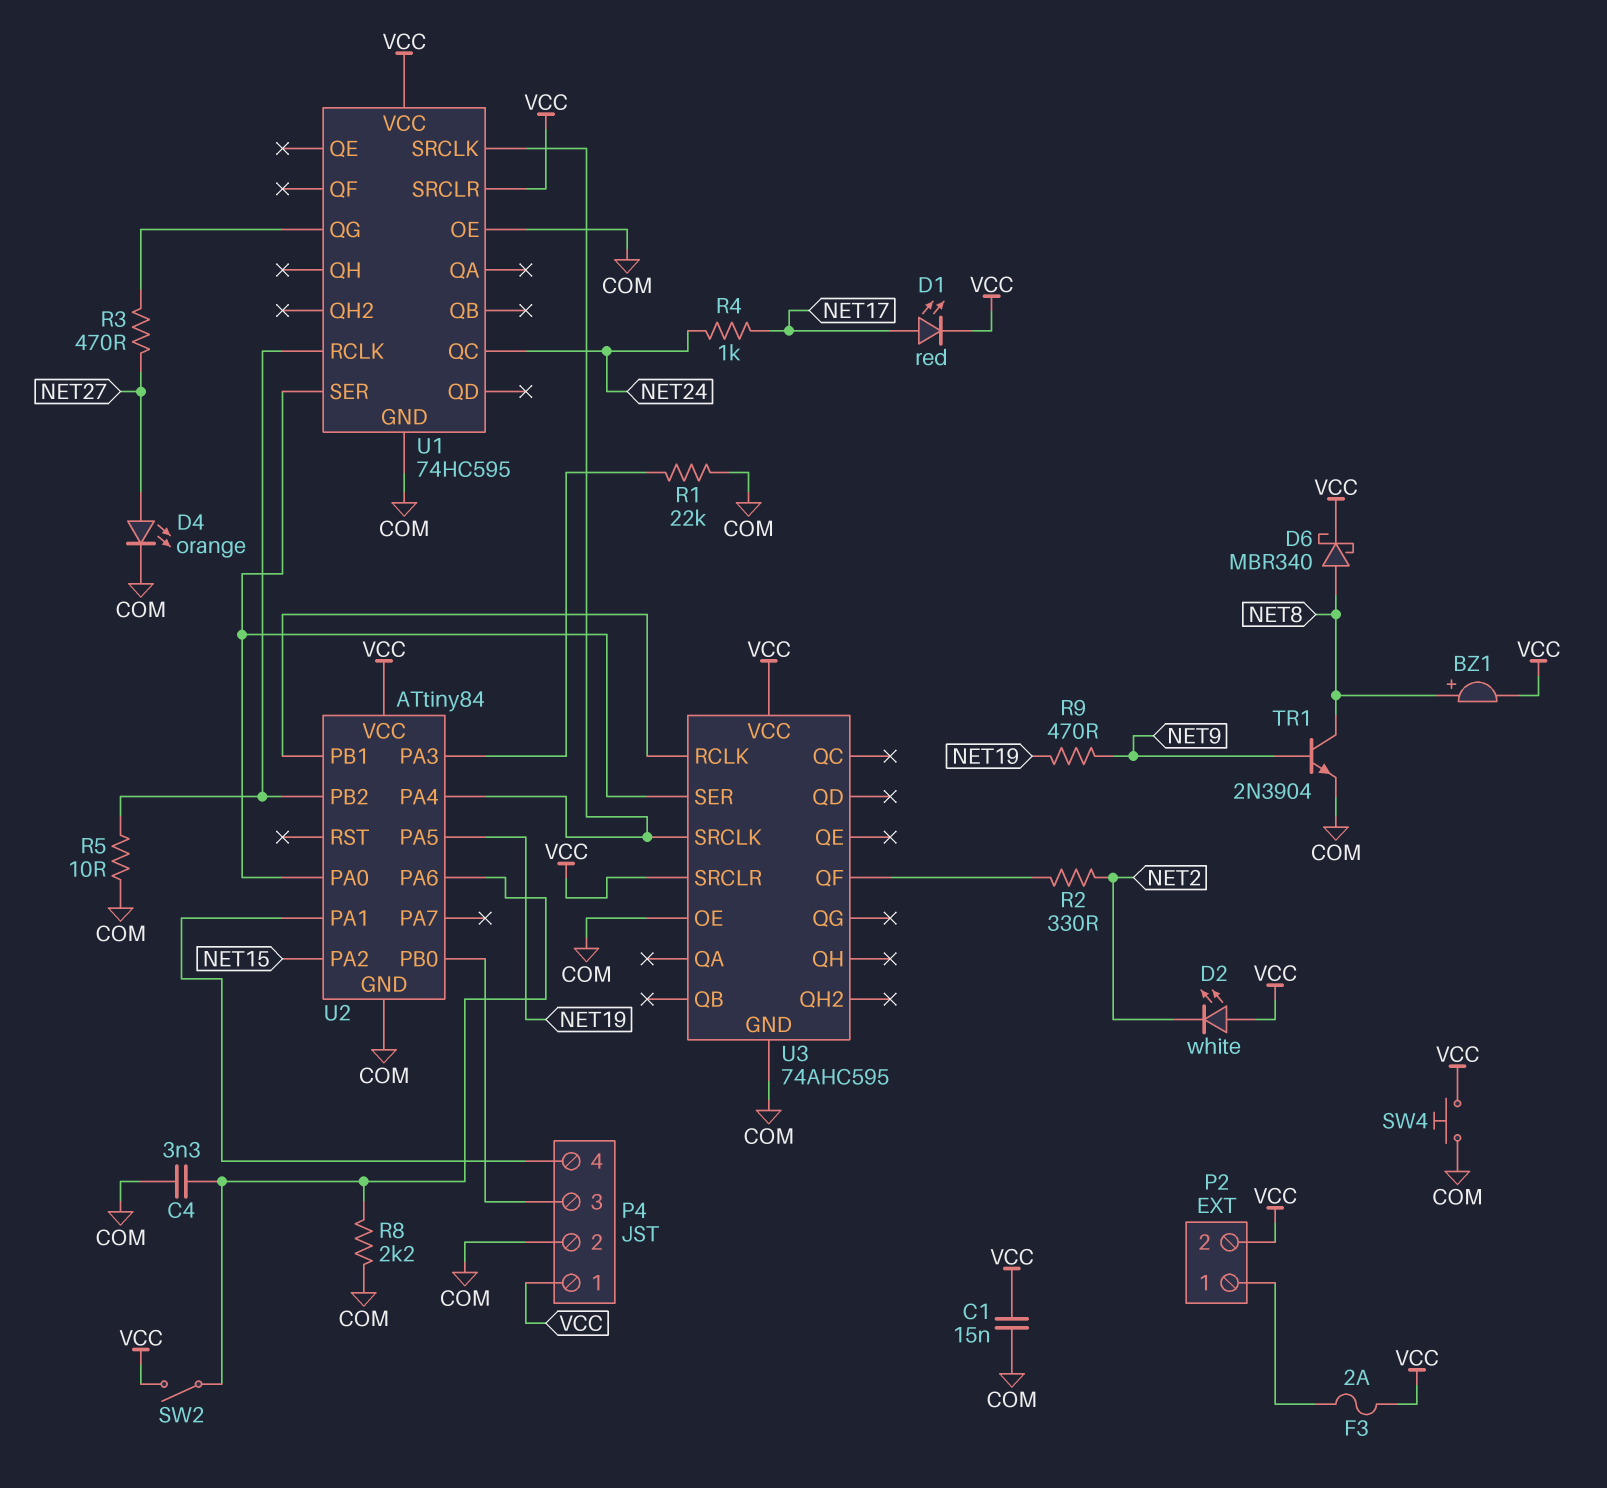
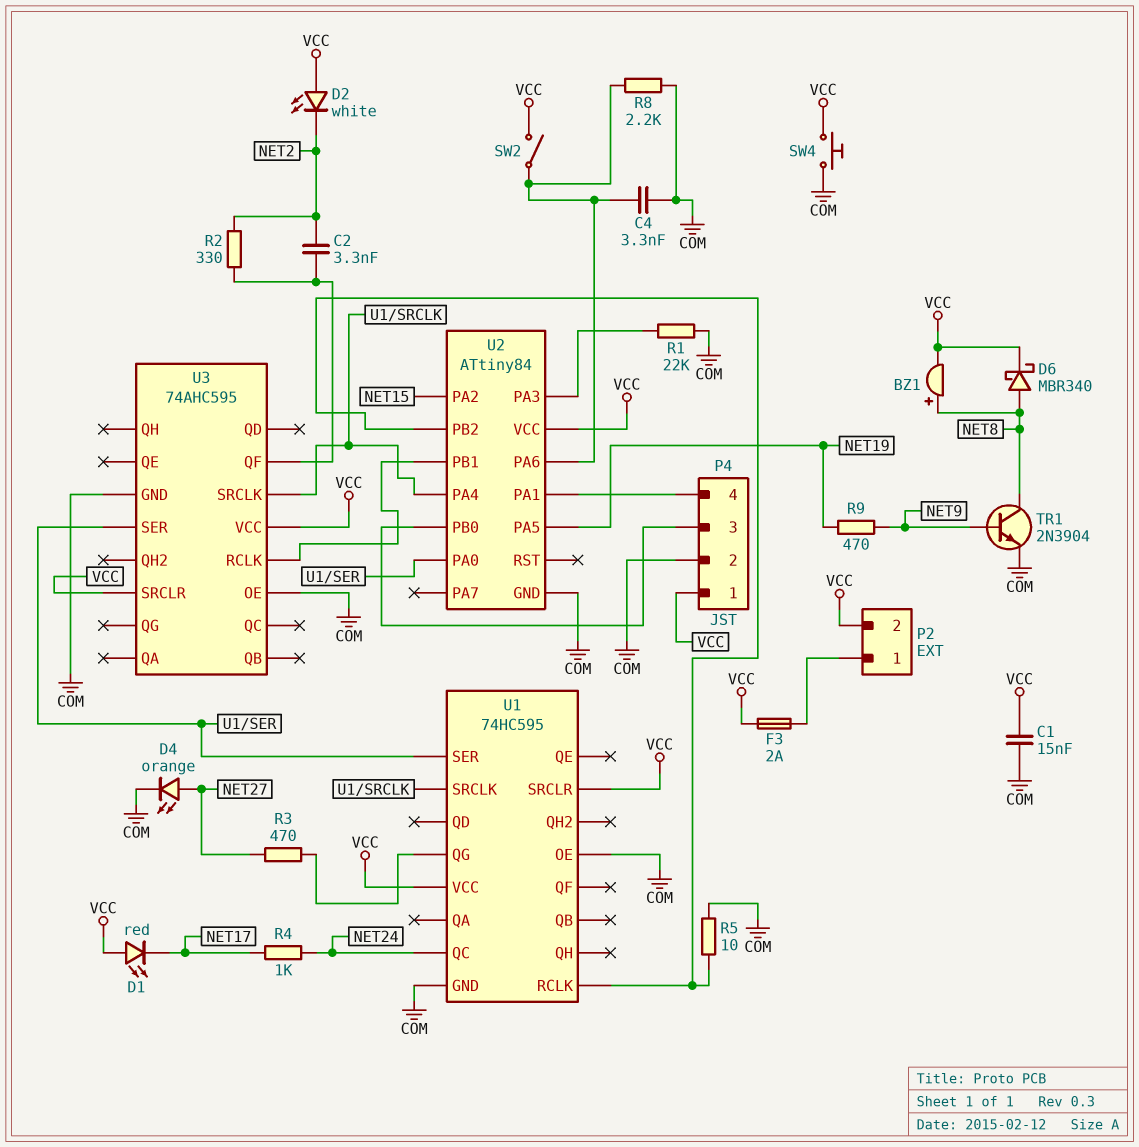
C2: none -> 3.3nF (NET2, U3/QF)
D1: LED red (A NET17, K VCC) -> LED red (A VCC, K NET17)

